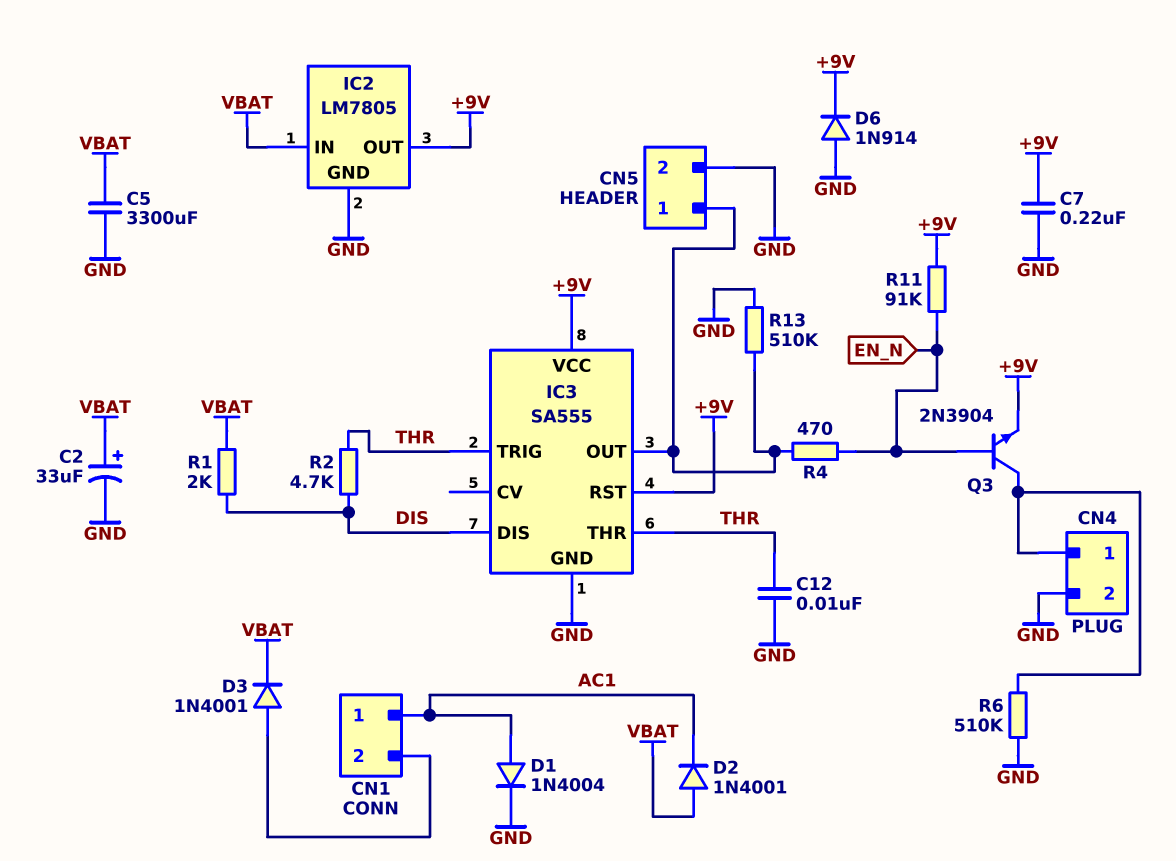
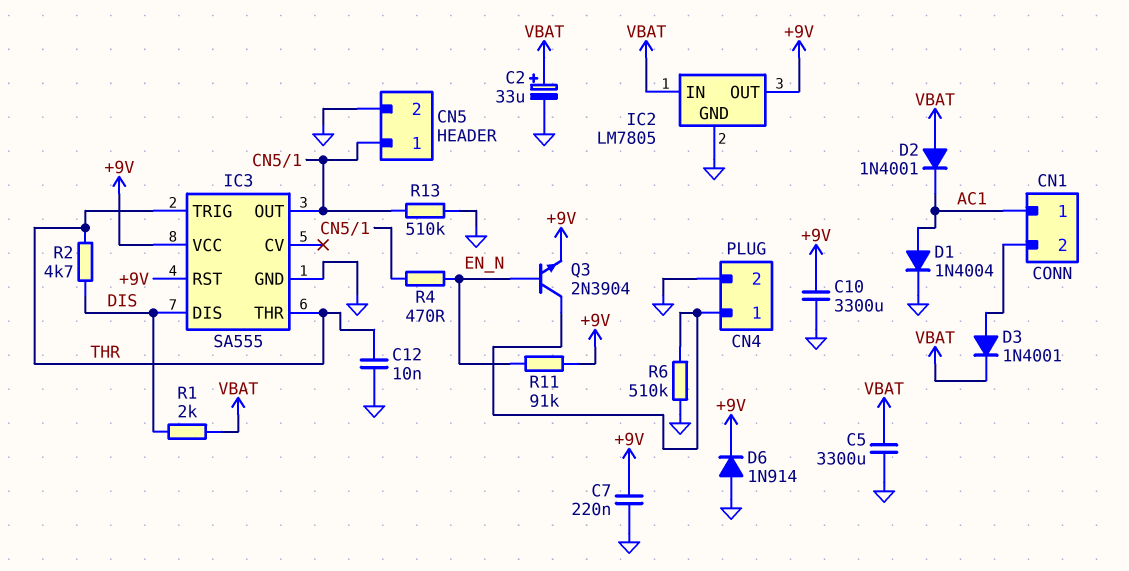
C10: none -> 3300uF (+9V, GND)

